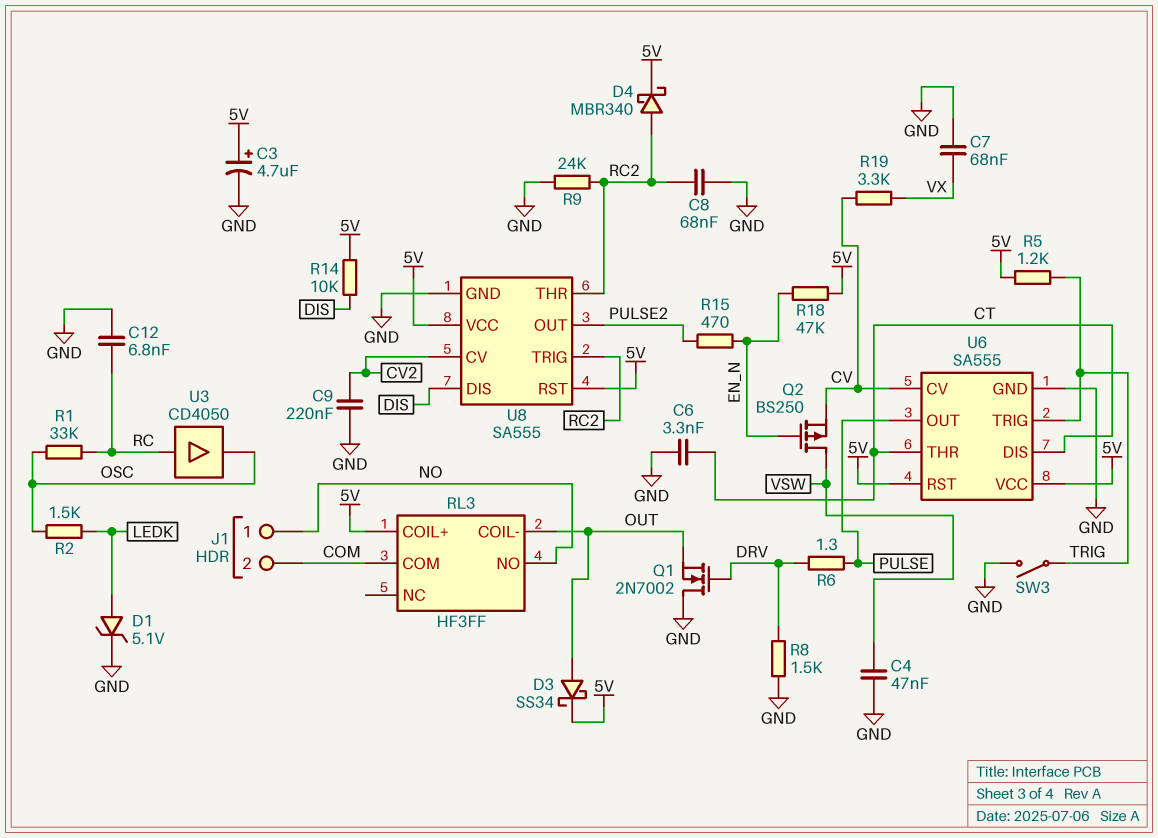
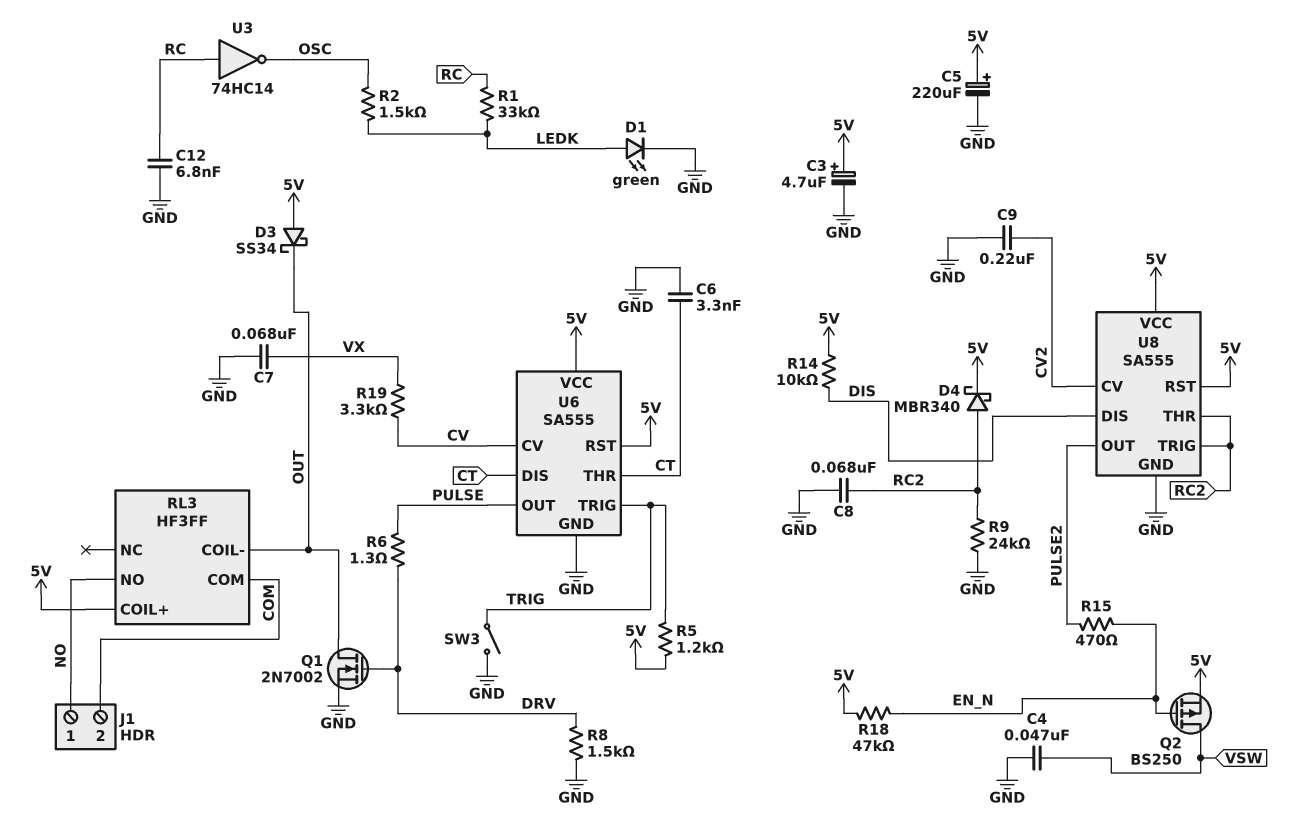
C5: none -> 220uF (plus 5V, minus GND)
D1: zener 5.1V (A LEDK, K GND) -> LED green (A LEDK, K GND)
D3: schottky SS34 (A OUT, K 5V) -> schottky SS34 (A 5V, K OUT)
Q1: NMOS 2N7002 (G DRV, D GND, S OUT) -> NMOS 2N7002 (G DRV, D OUT, S GND)
Q2: PMOS BS250 (G EN_N, D VSW, S CV) -> PMOS BS250 (G EN_N, D VSW, S 5V)
R1: 33k (OSC, RC) -> 33k (LEDK, RC)
U3: buffer CD4050 (in RC, out OSC) -> NOT 74HC14 (in RC, out OSC)

